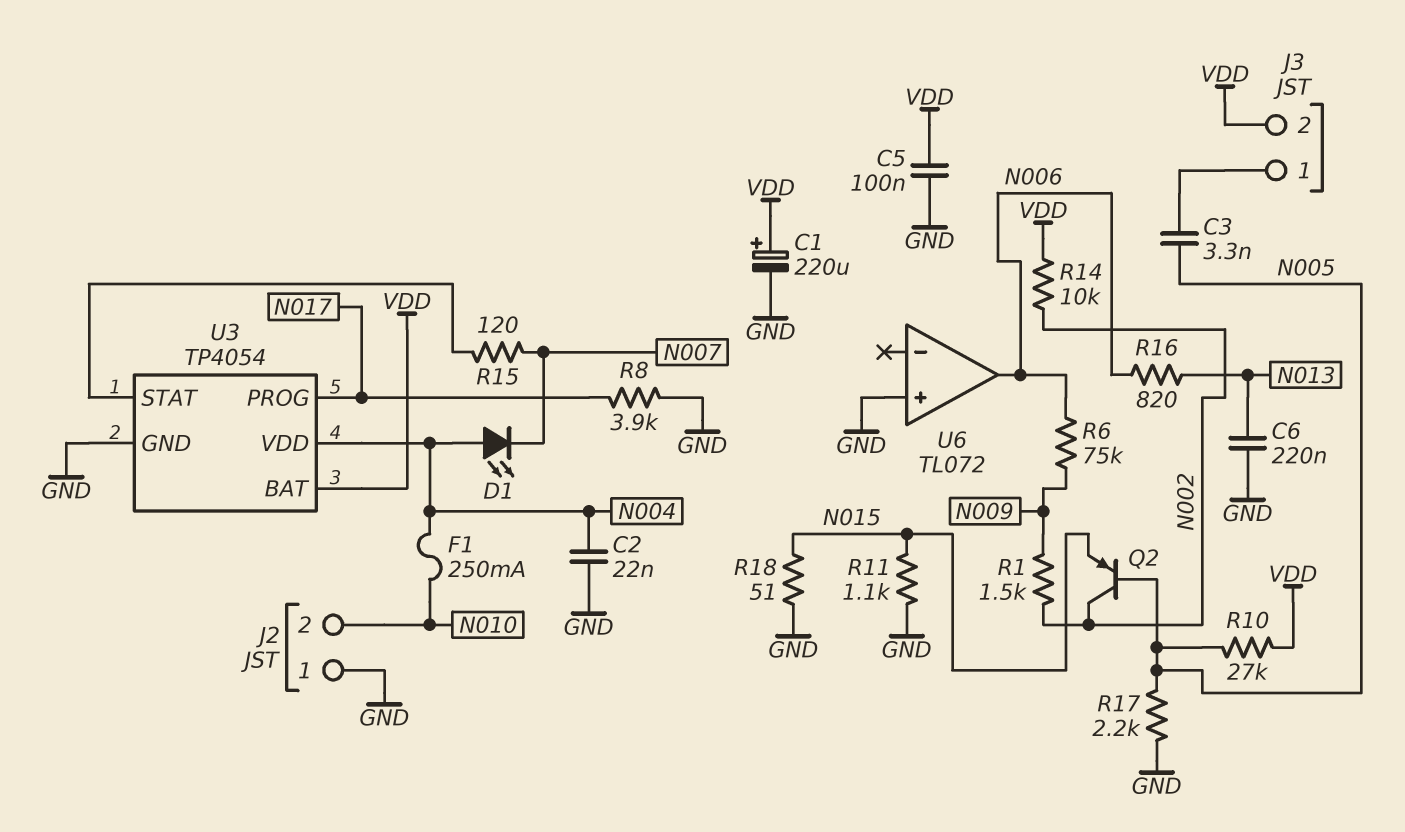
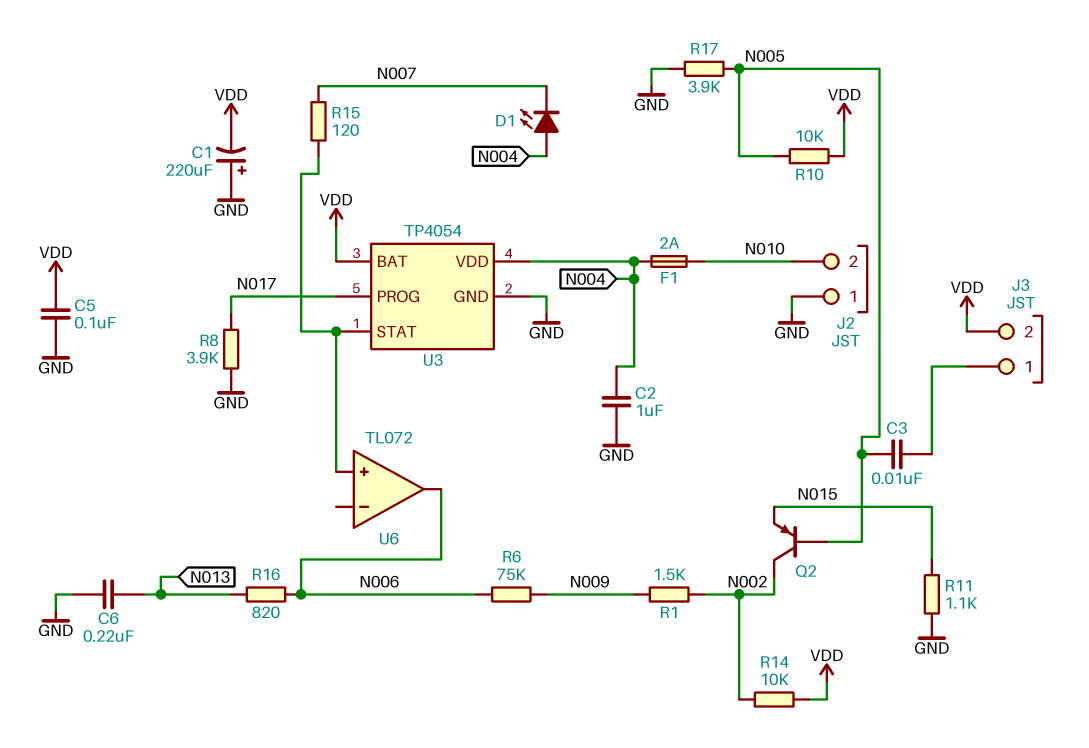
C1: 220uF (plus VDD, minus GND) -> 220uF (plus GND, minus VDD)
C2: 22nF (GND, N004) -> 1uF (GND, N004)
C3: 3.3nF (J3/1, N005) -> 10nF (J3/1, N005)
F1: 250mA (N004, N010) -> 2A (N004, N010)
R10: 27k (N005, VDD) -> 10k (N005, VDD)
R17: 2.2k (GND, N005) -> 3.9k (GND, N005)
R18: 51 (GND, N015) -> none
U6 pin in+: GND -> U3/STAT

